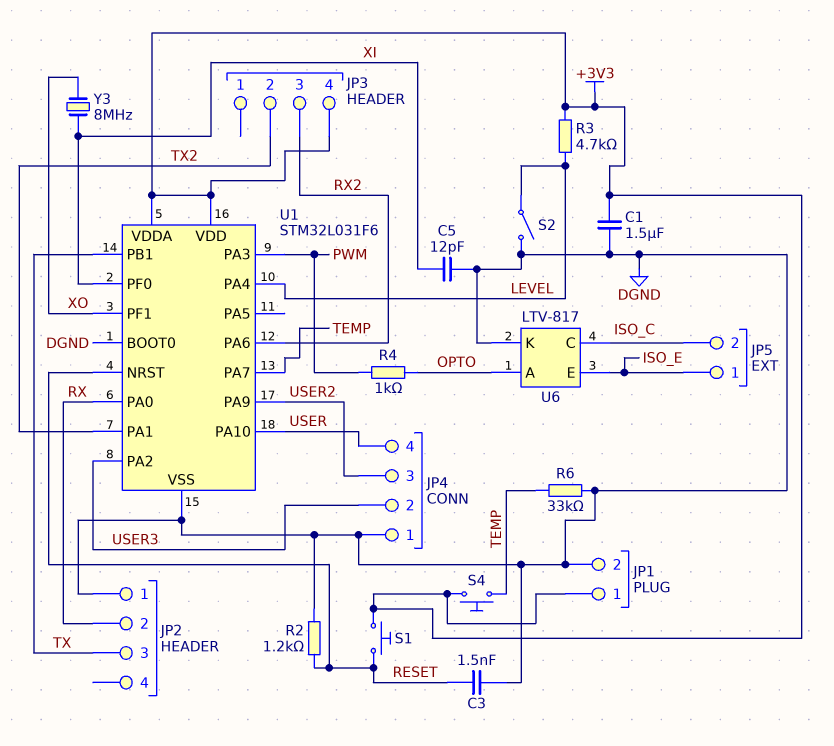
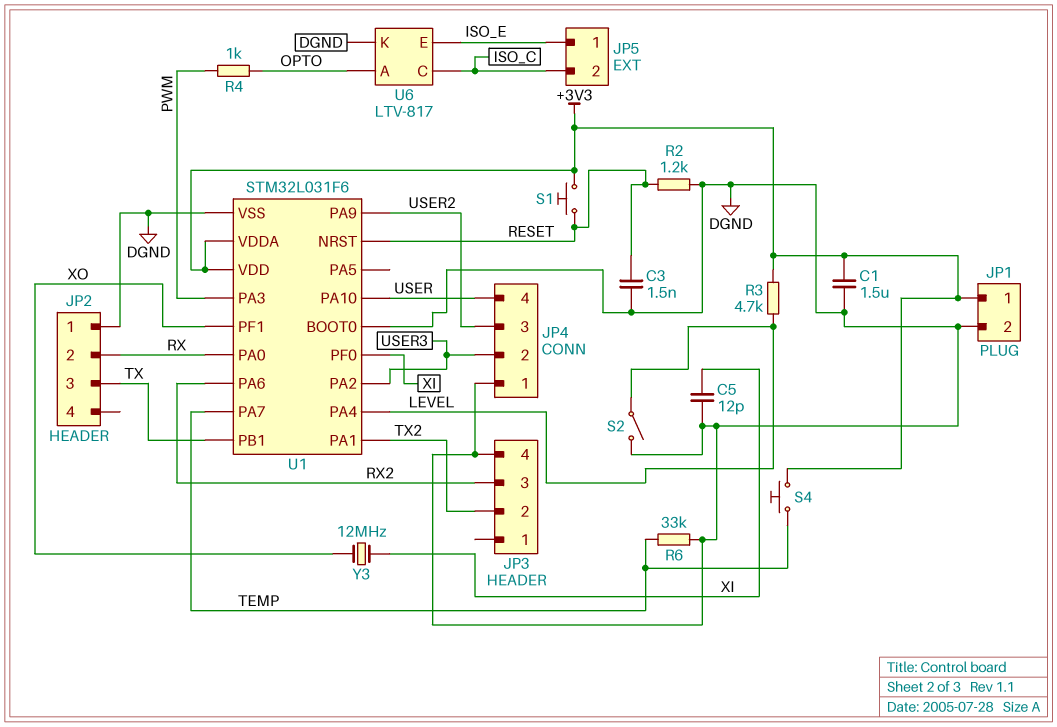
JP3 pin 4: +3V3 -> DGND
Y3: 8MHz (XI, XO) -> 12MHz (XI, XO)

